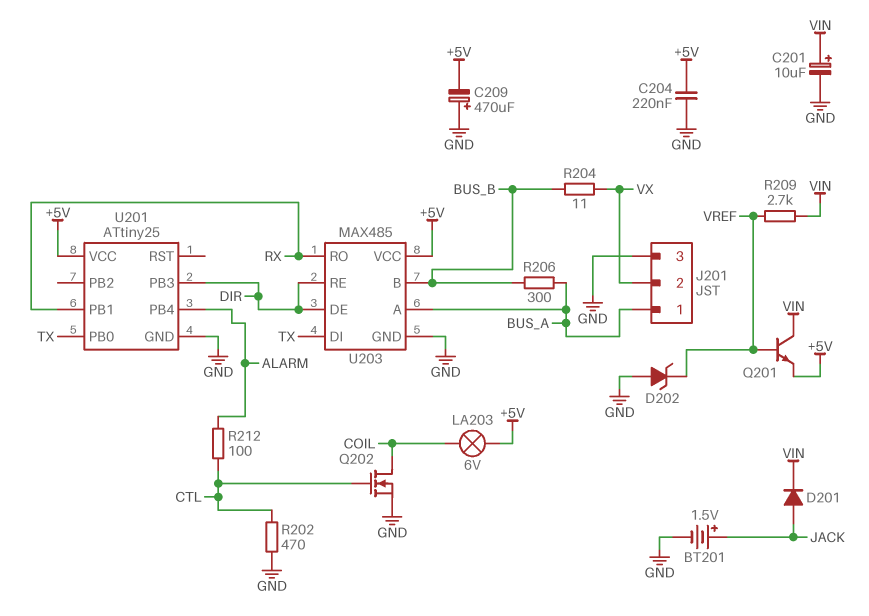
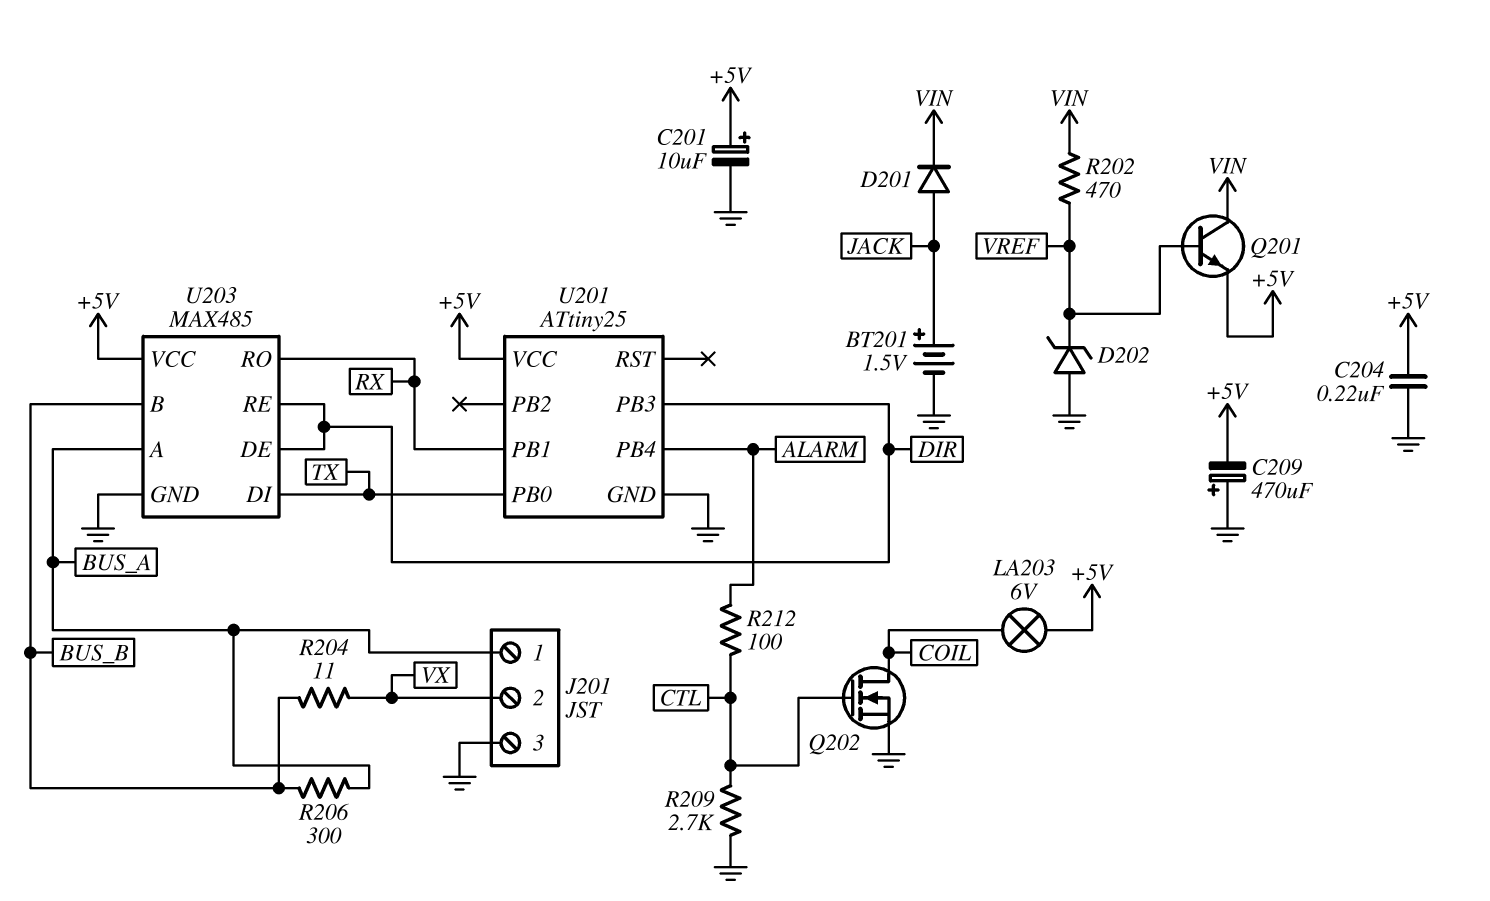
C201: 10uF (plus VIN, minus GND) -> 10uF (plus +5V, minus GND)
R202: 470 (CTL, GND) -> 470 (VIN, VREF)
R209: 2.7k (VIN, VREF) -> 2.7k (CTL, GND)

